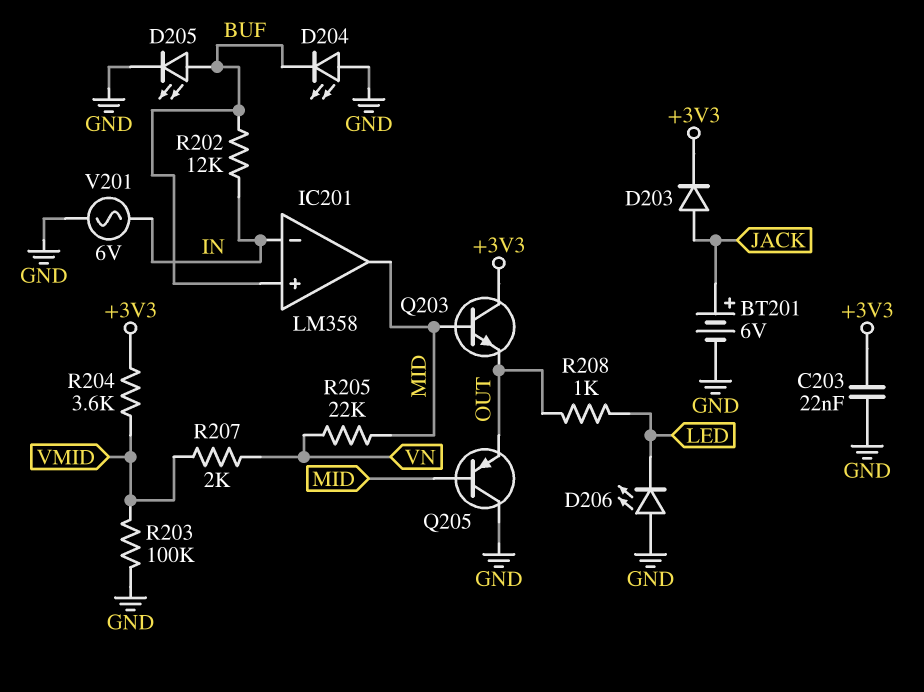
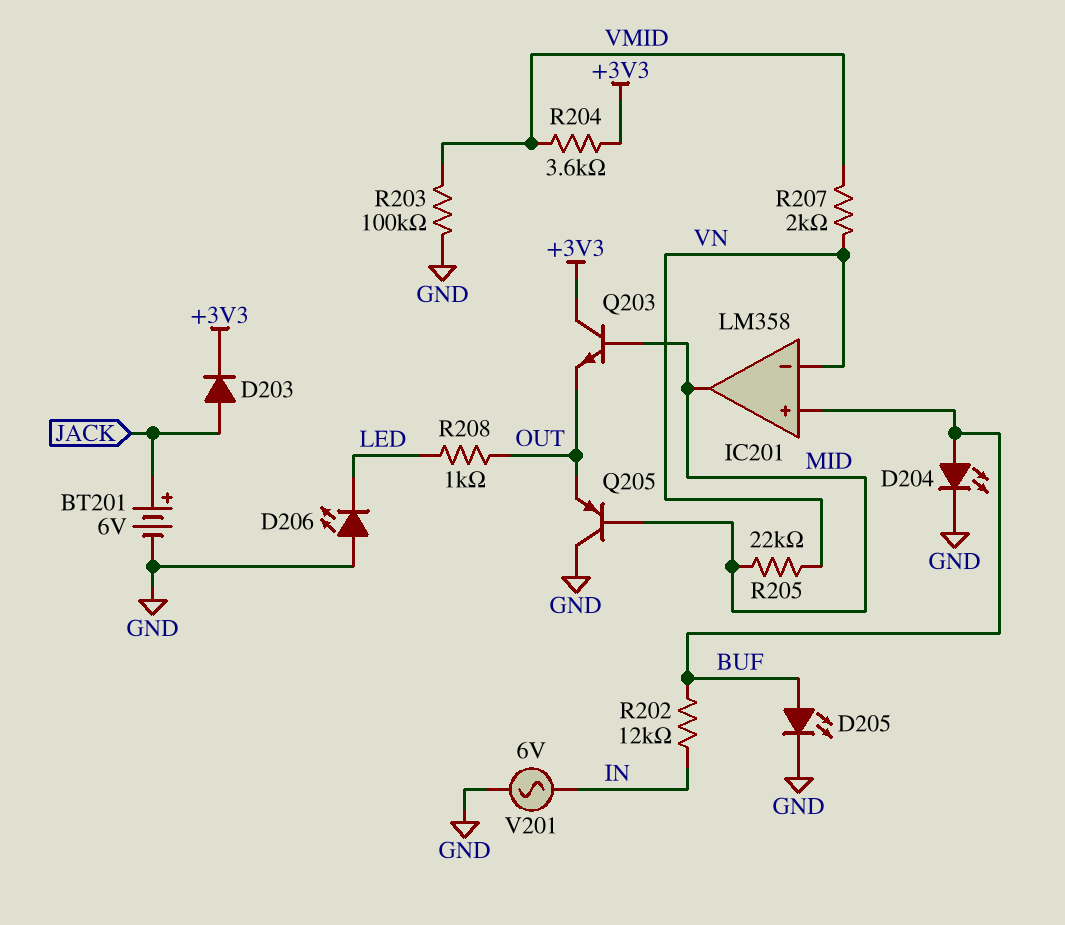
C203: 22nF (+3V3, GND) -> none
D204: LED (A GND, K BUF) -> LED (A BUF, K GND)
IC201 pin in-: IN -> VN

